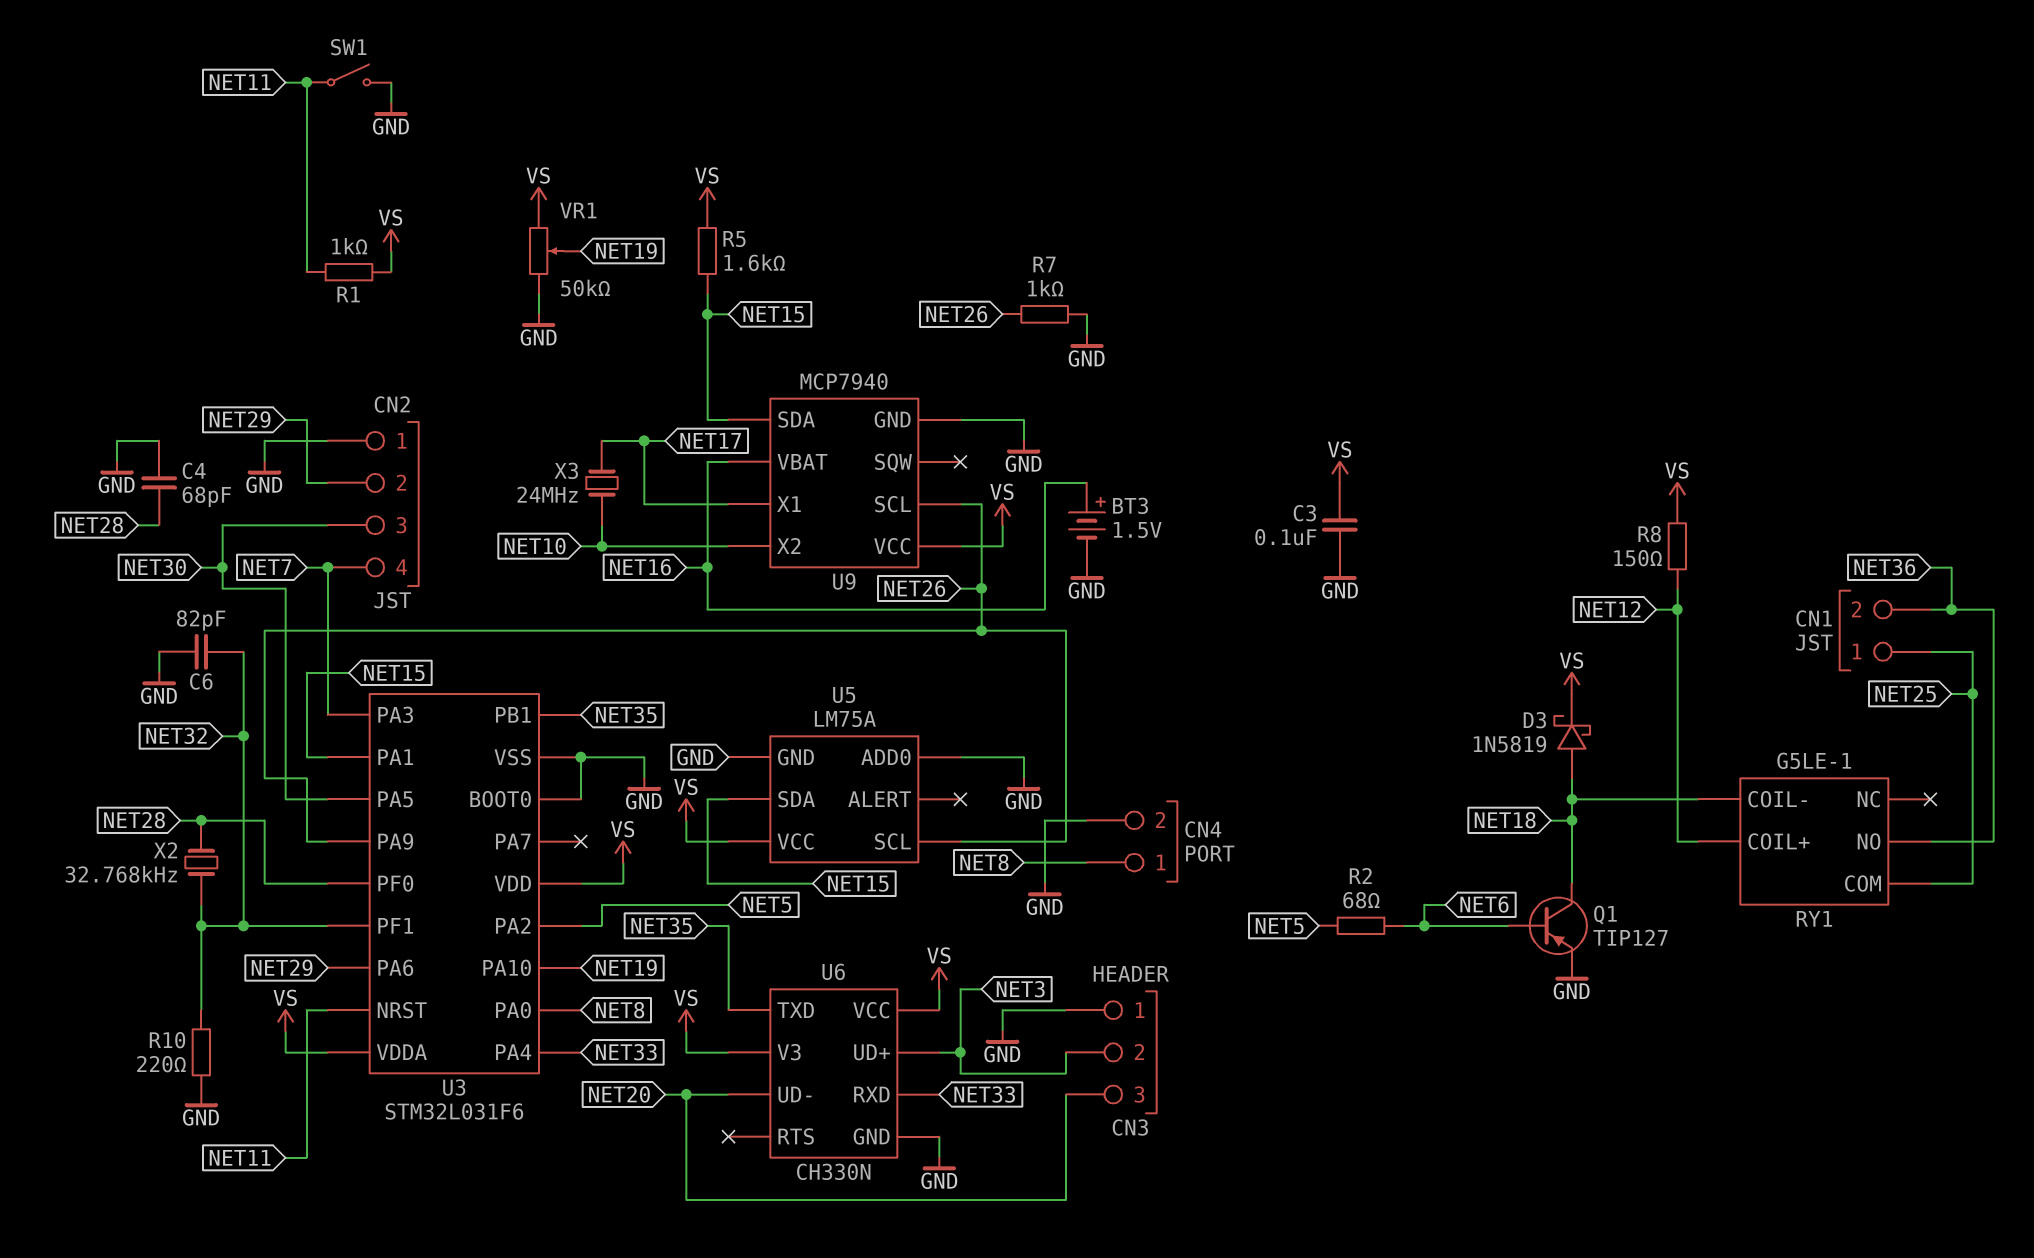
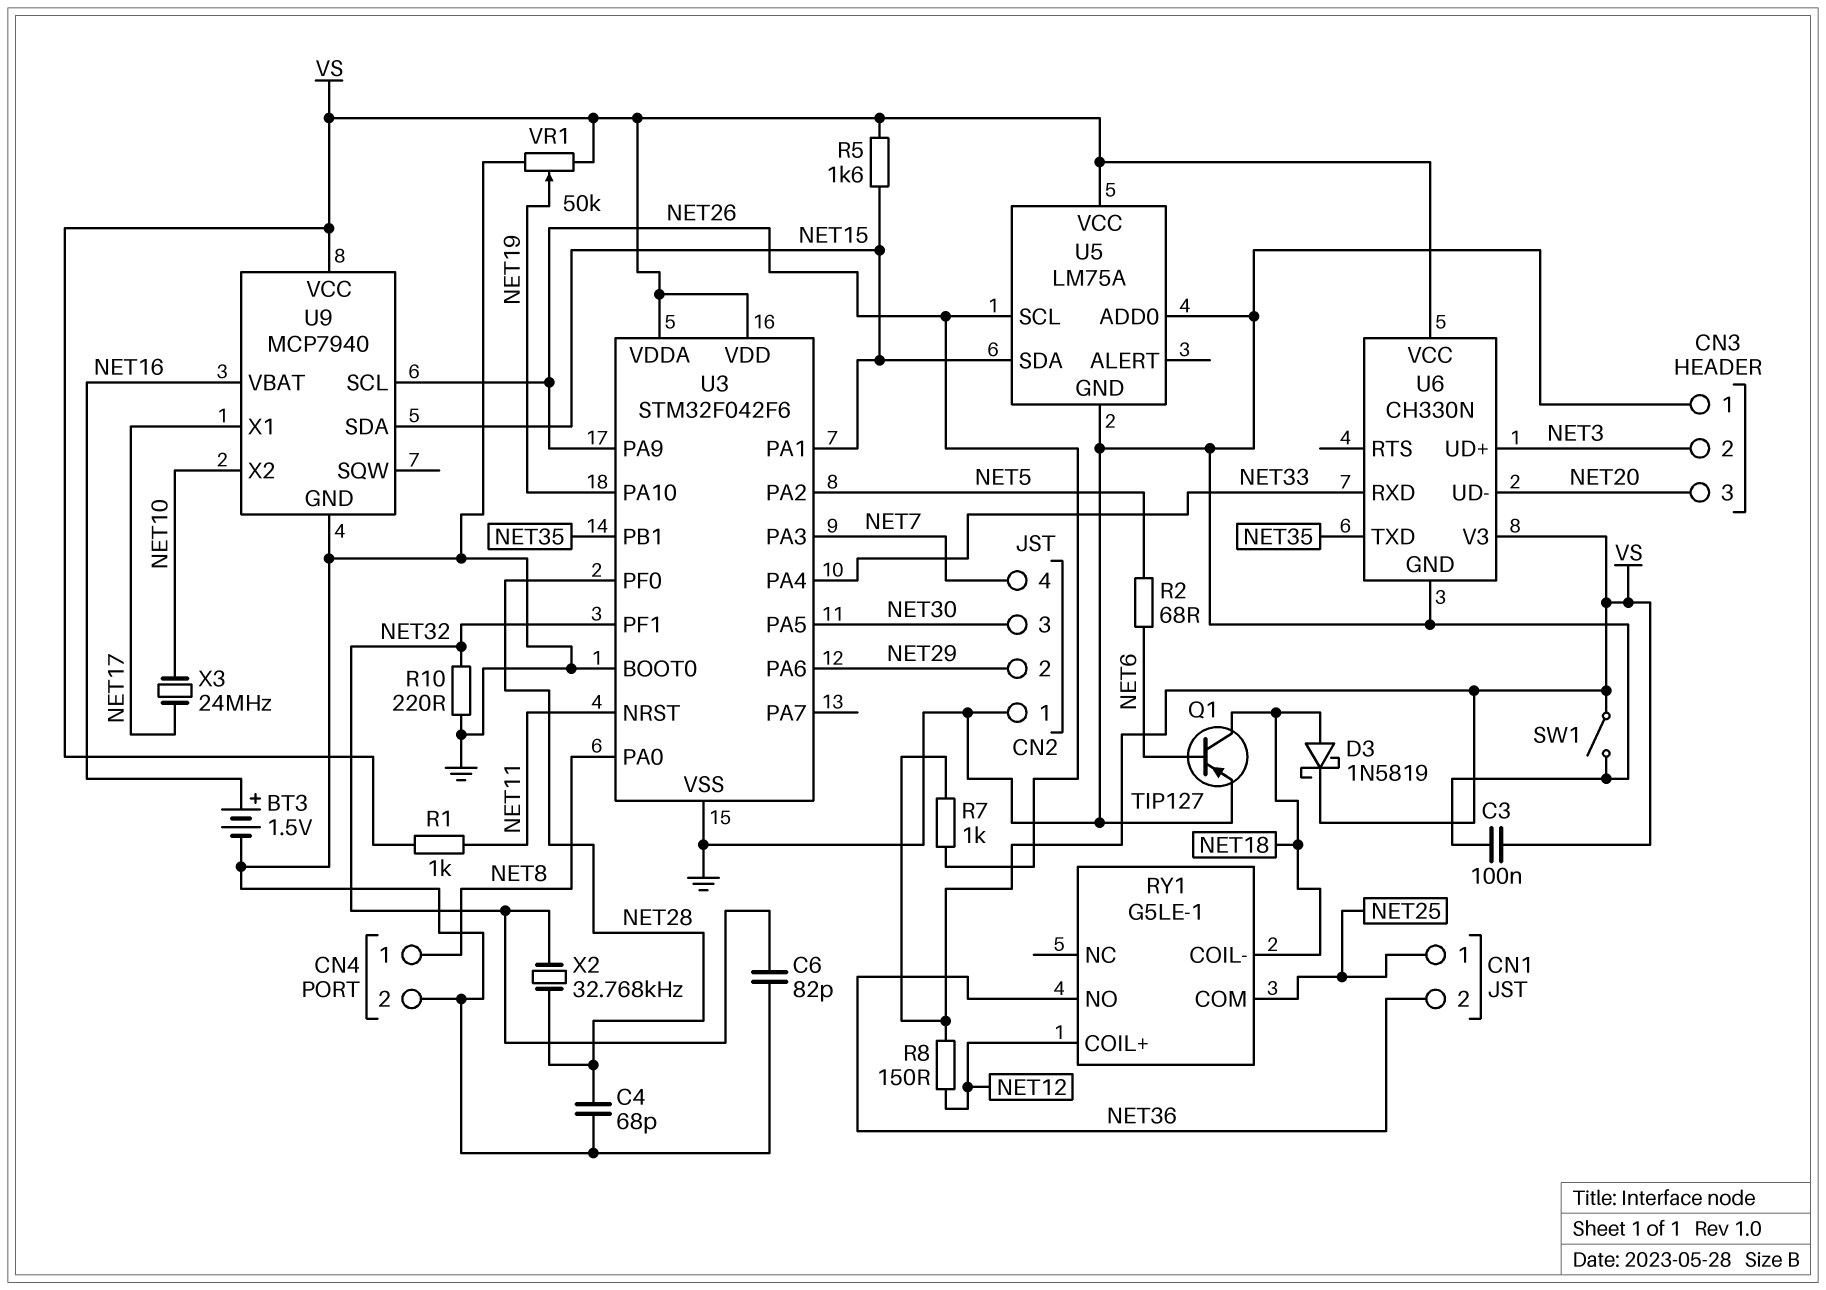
R7: 1k (GND, NET26) -> 1k (NET26, VS)
SW1: switch (GND, NET11) -> switch (GND, VS)
U3: STM32L031F6 -> STM32F042F6

